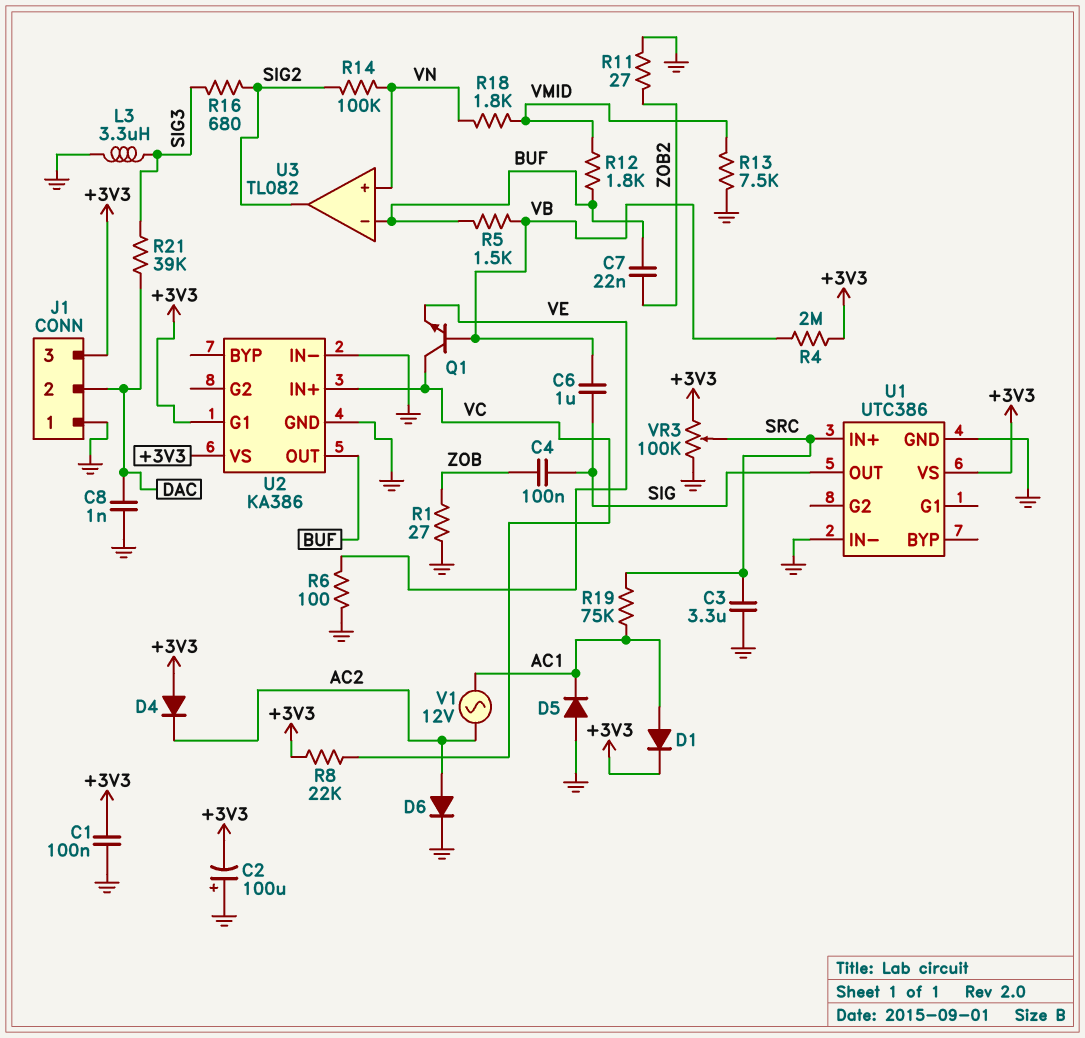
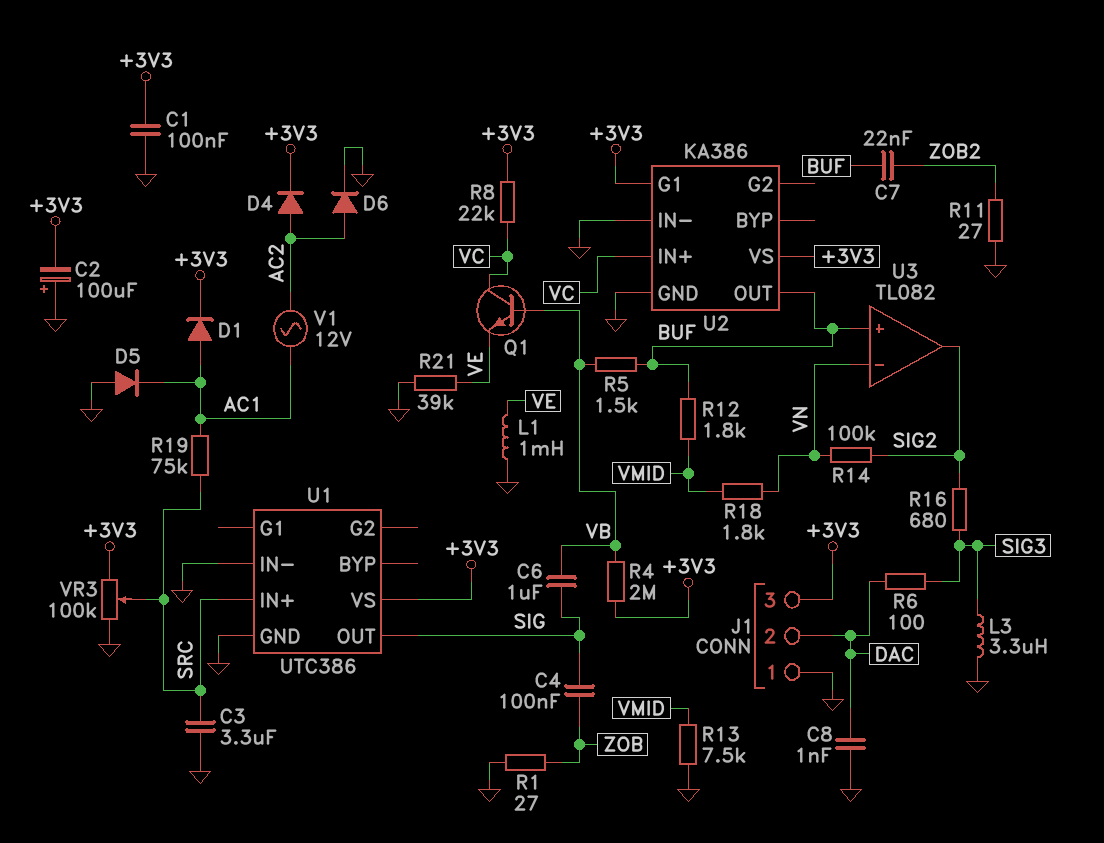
D4: diode (A +3V3, K AC2) -> diode (A AC2, K +3V3)
L1: none -> 1mH (GND, VE)
R6: 100 (GND, VE) -> 100 (DAC, SIG3)
R21: 39k (DAC, SIG3) -> 39k (GND, VE)
U3 pin in+: VN -> BUF
U3 pin in-: BUF -> VN

